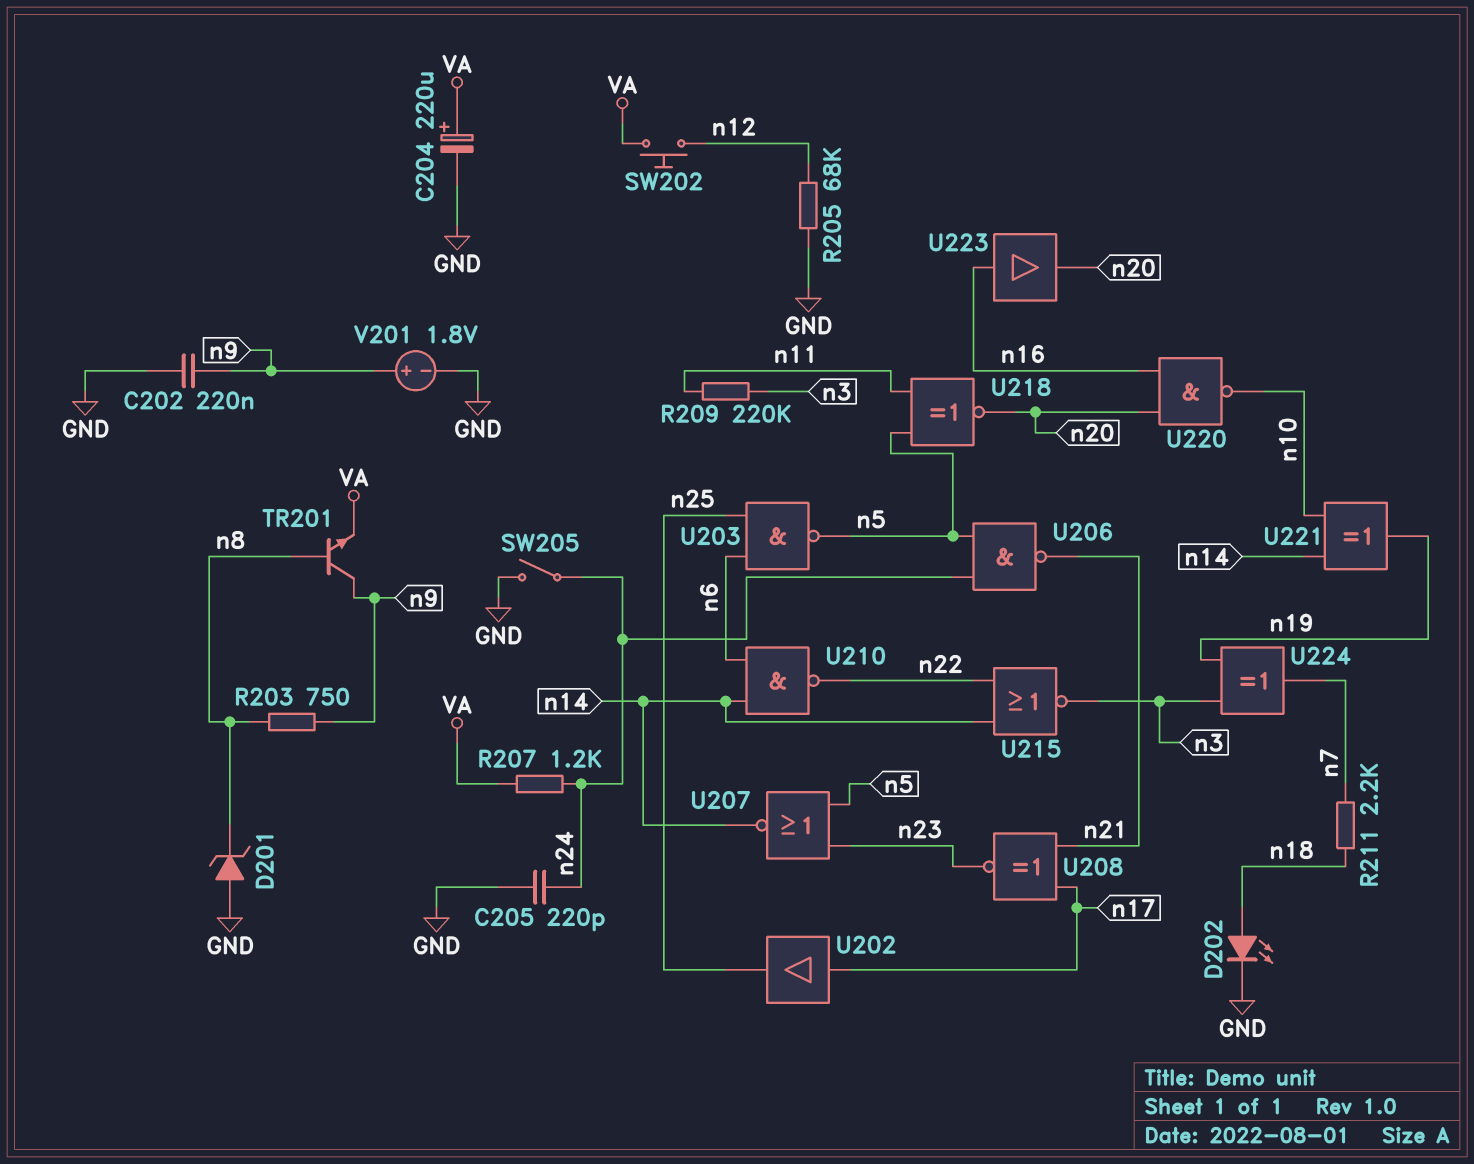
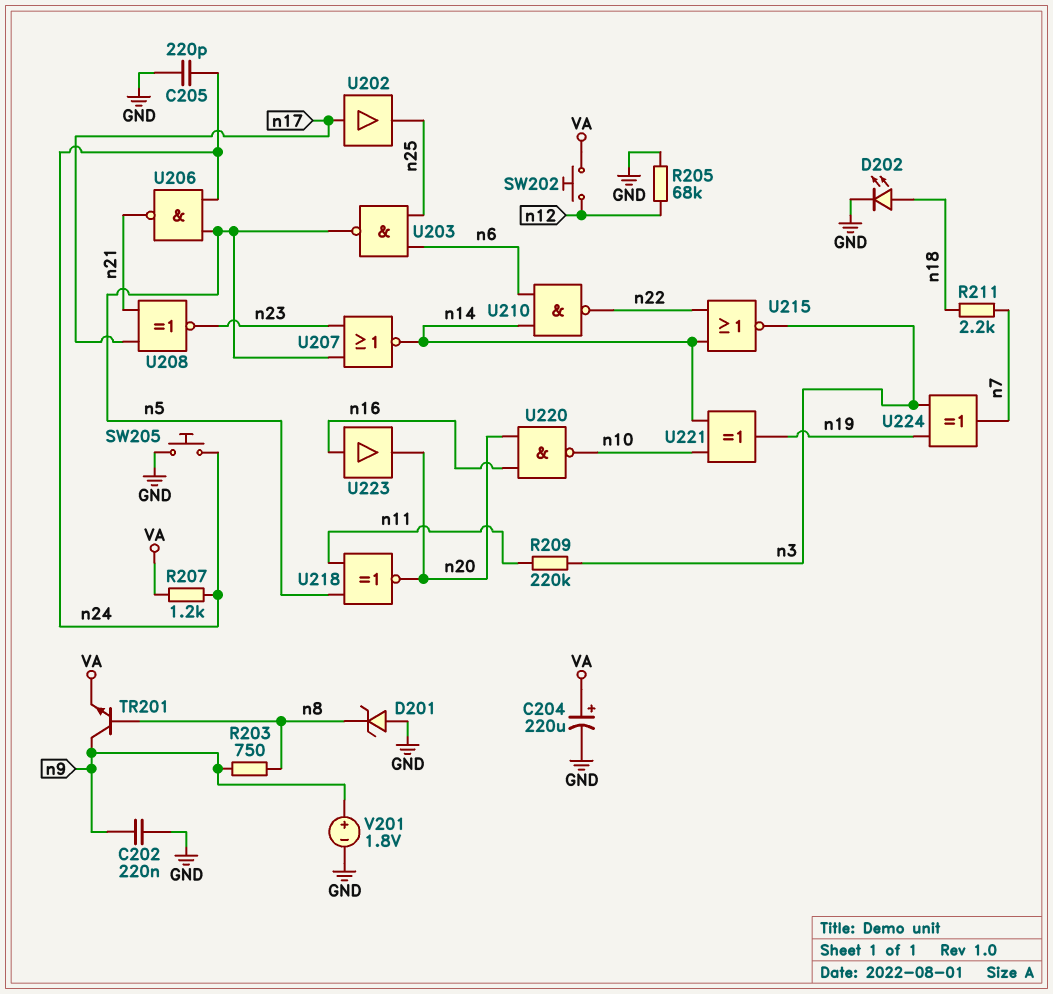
SW205: switch (GND, n24) -> button (GND, n24)

